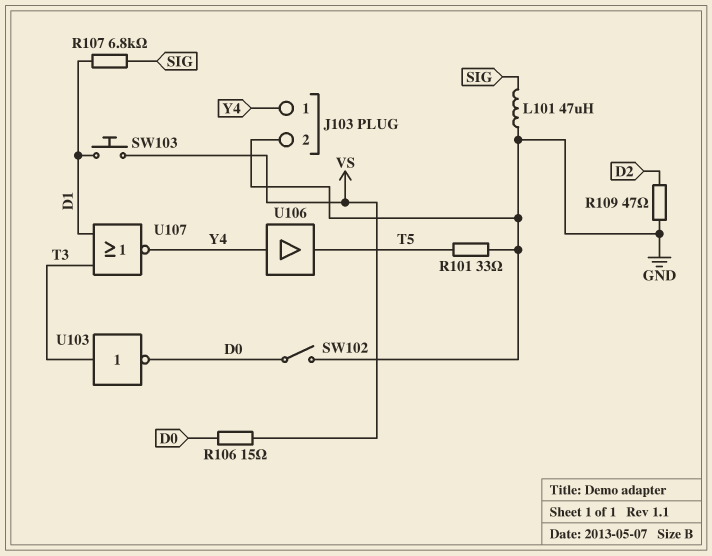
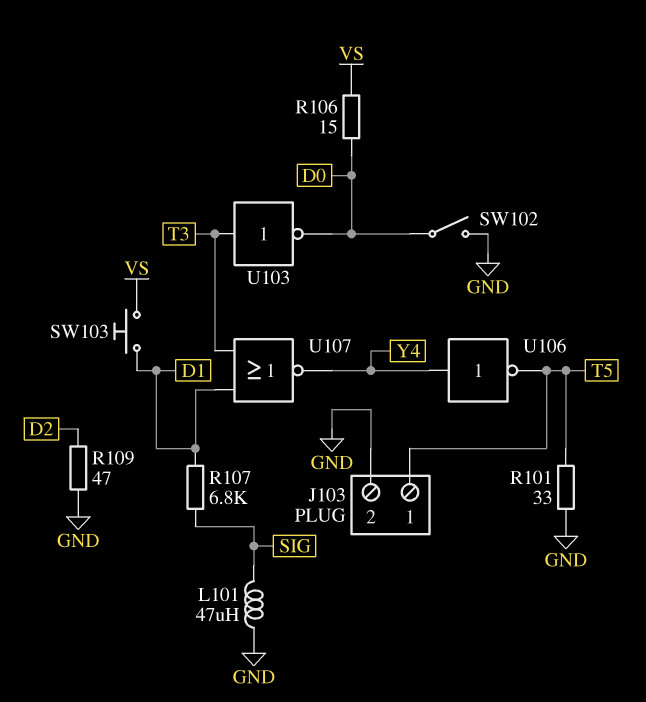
J103 pin 1: Y4 -> T5
U106: buffer (in Y4, out T5) -> NOT (in Y4, out T5)

